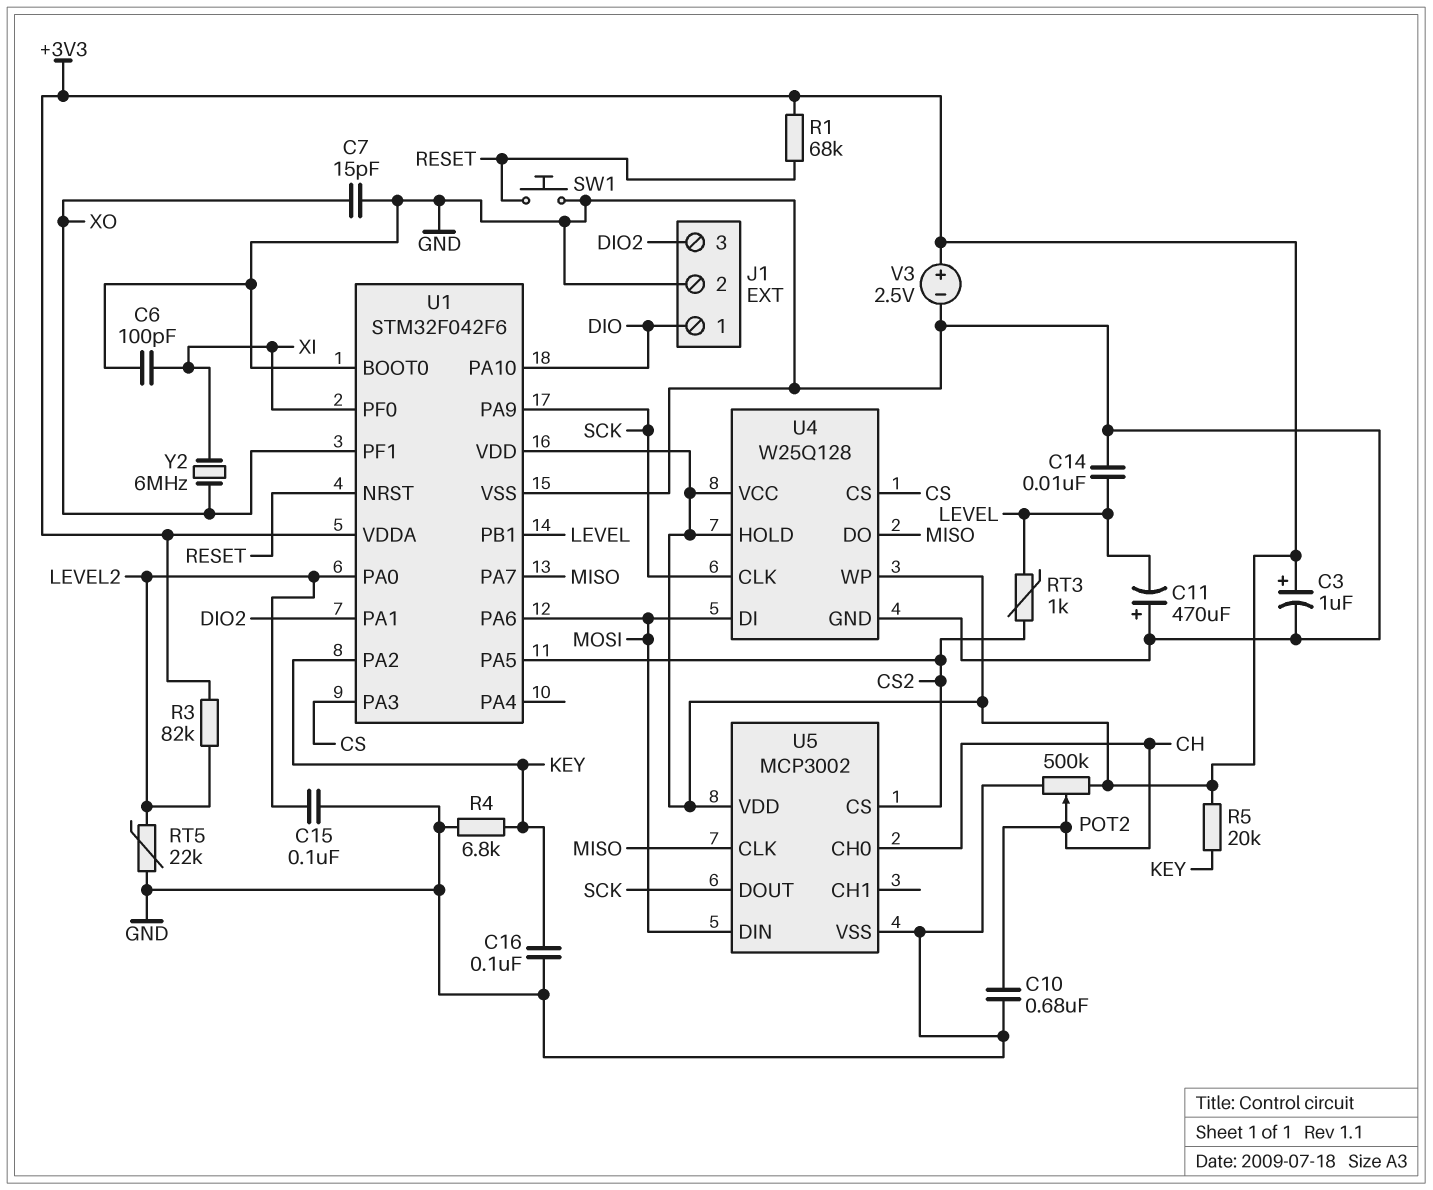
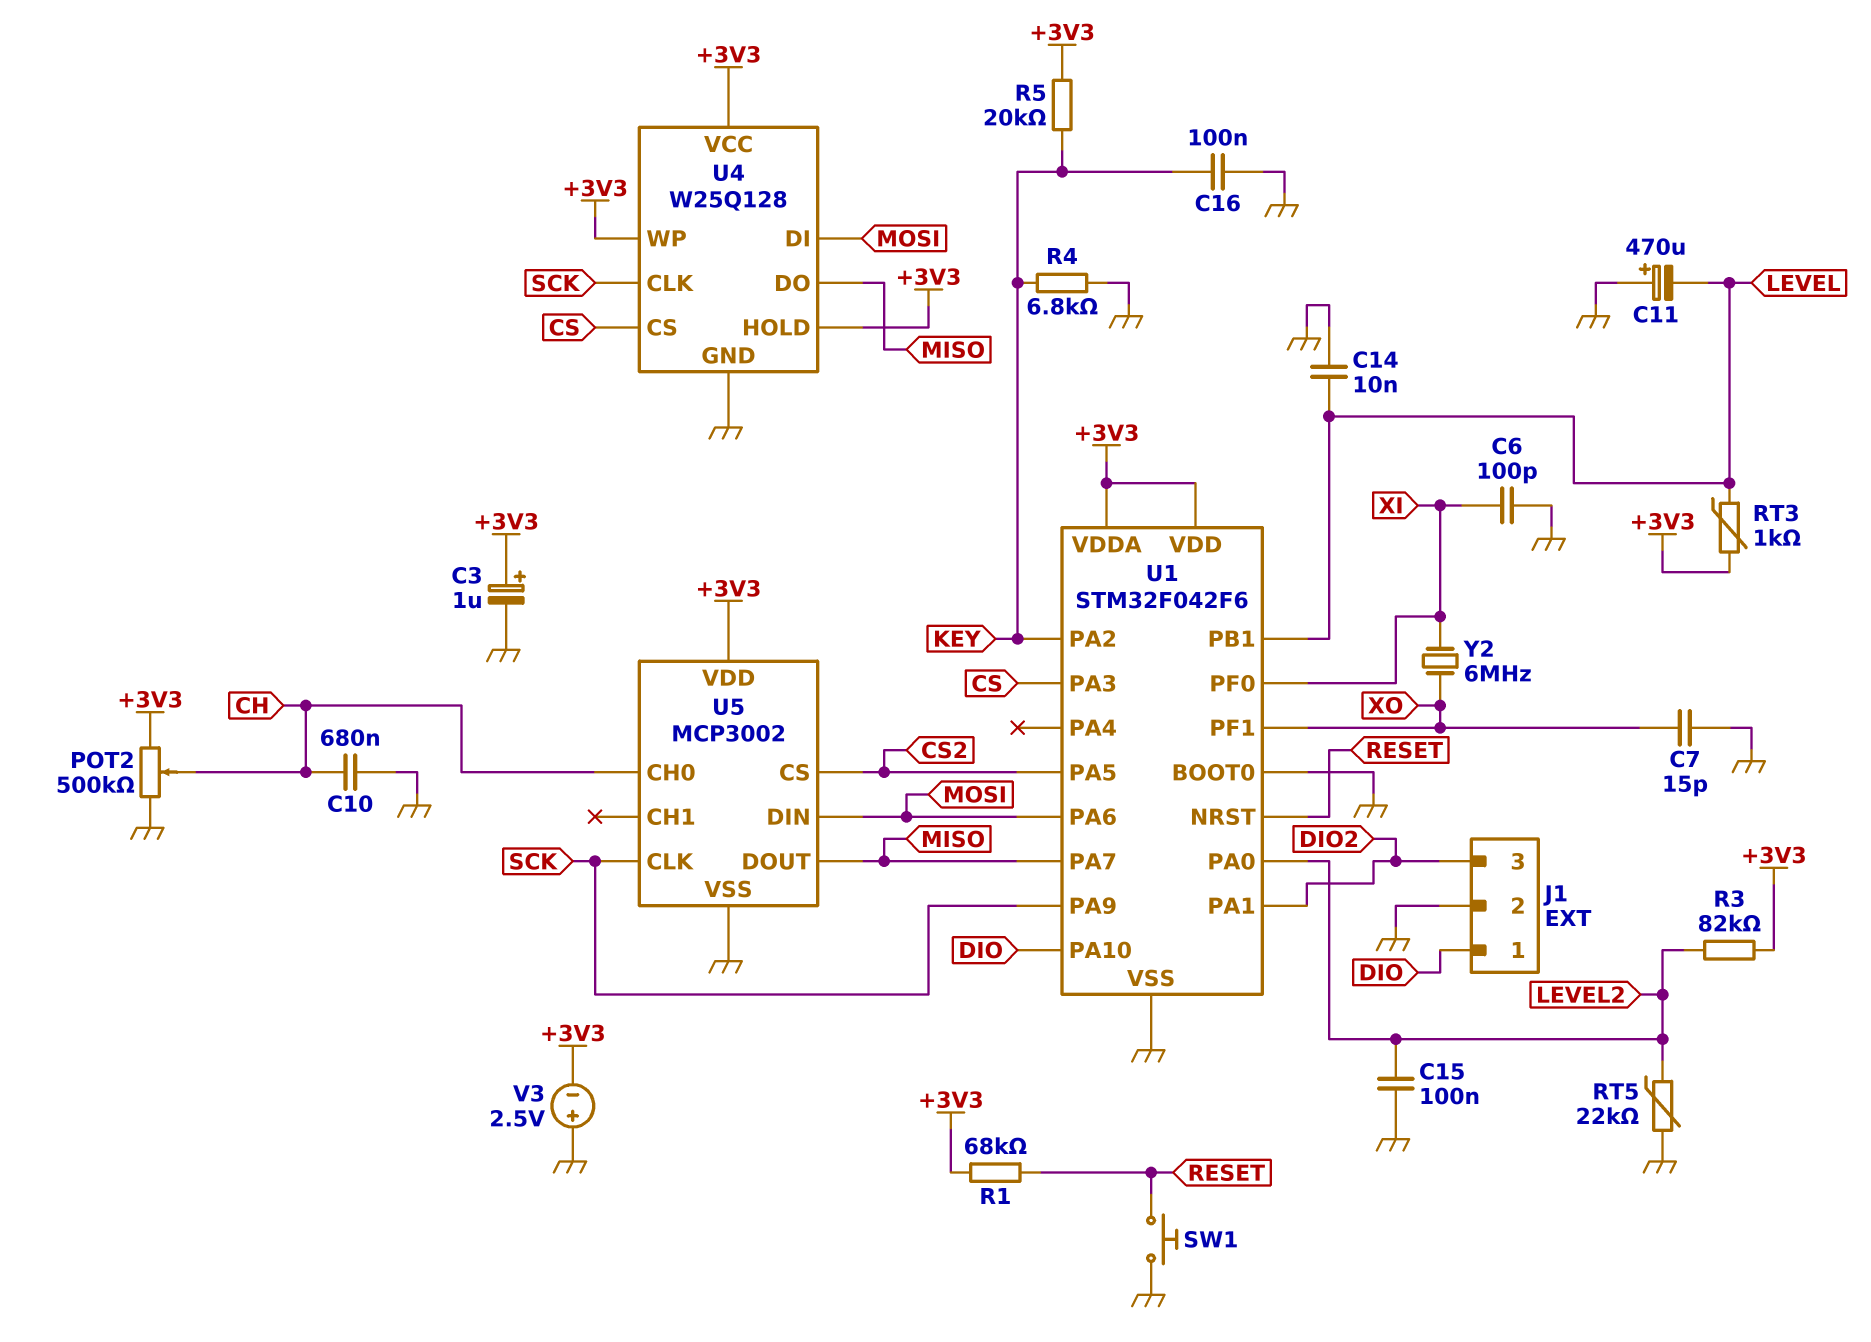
RT3: 1k (CS2, LEVEL) -> 1k (+3V3, LEVEL)
U5 pin CLK: MISO -> SCK
U5 pin DOUT: SCK -> MISO
V3: 2.5V (plus +3V3, minus GND) -> 2.5V (plus GND, minus +3V3)

